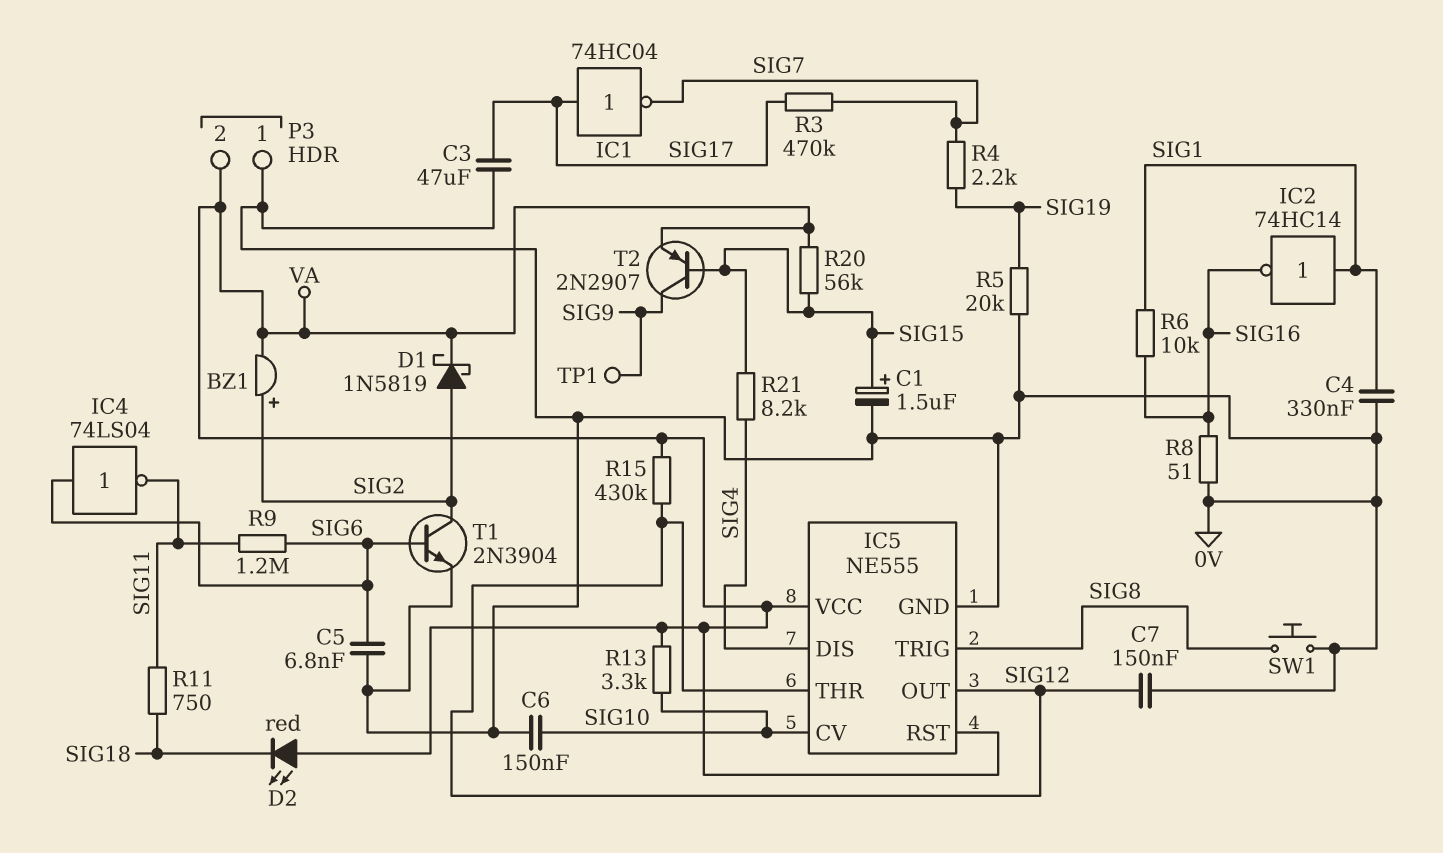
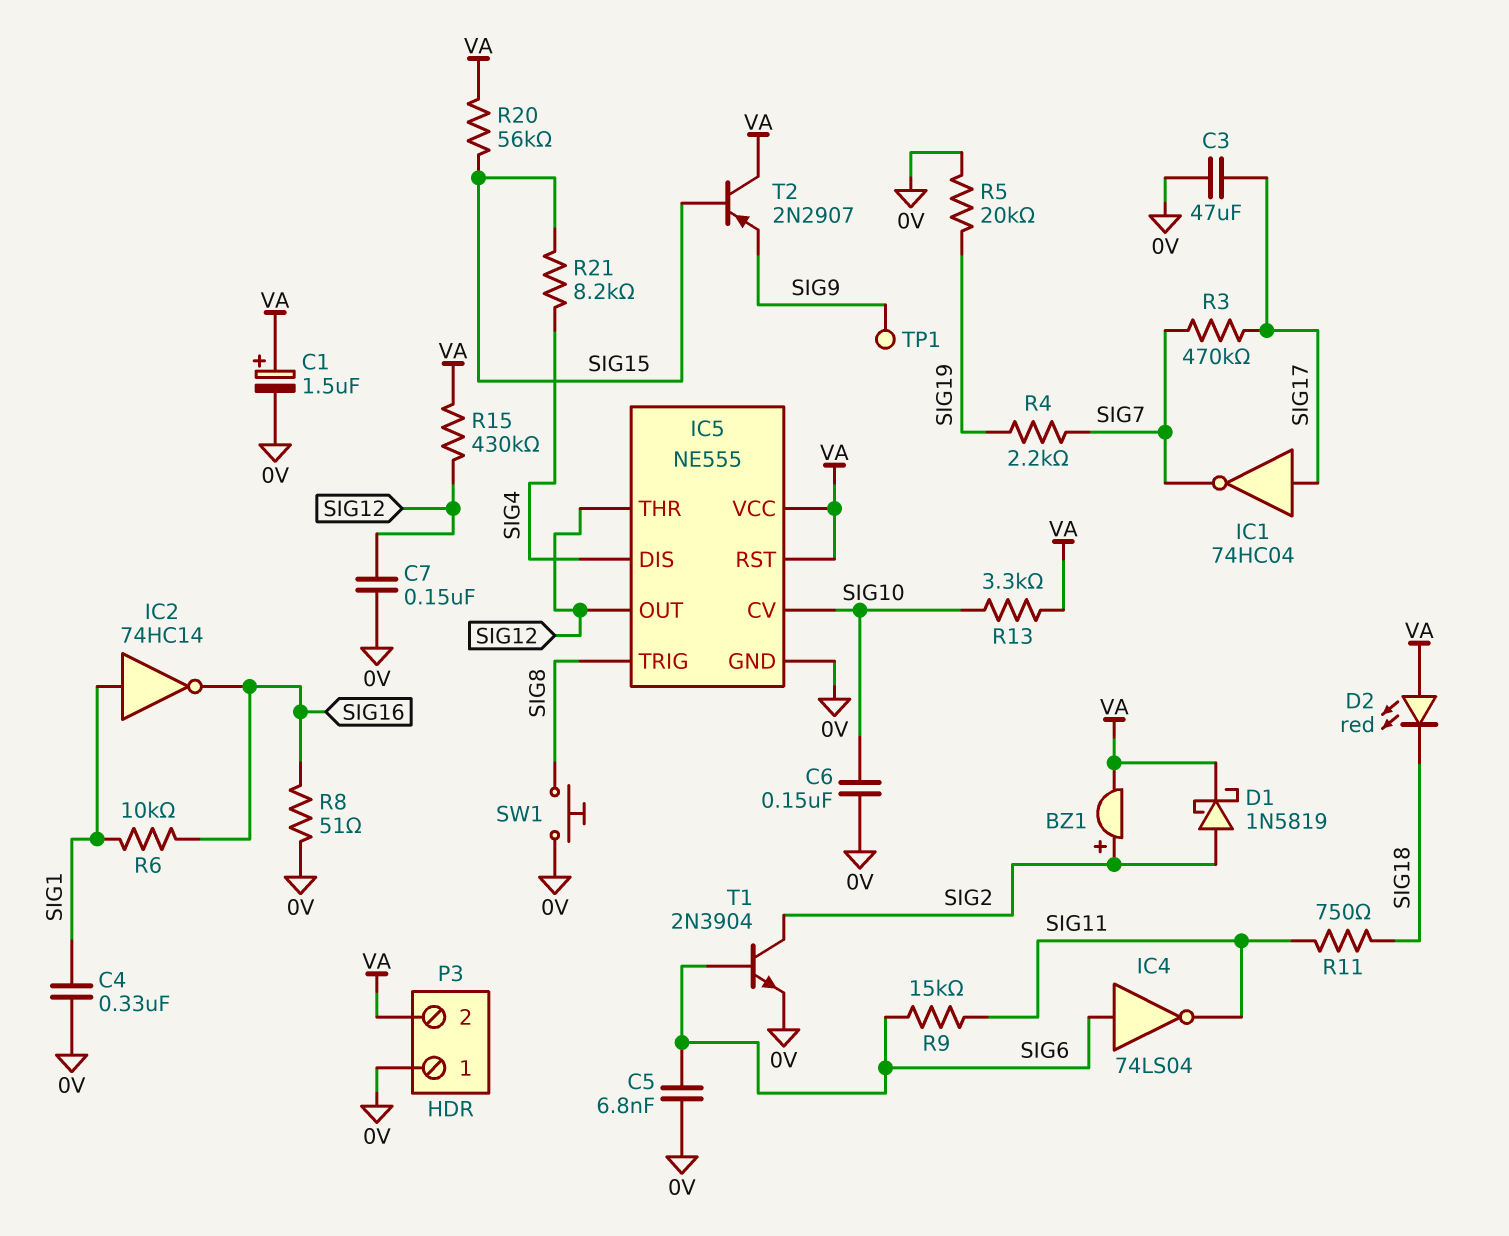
C1: 1.5uF (plus SIG15, minus 0V) -> 1.5uF (plus VA, minus 0V)
R9: 1.2M (SIG6, SIG11) -> 15k (SIG6, SIG11)
T2: PNP 2N2907 (B SIG15, C SIG9, E VA) -> PNP 2N2907 (B SIG15, C VA, E SIG9)

